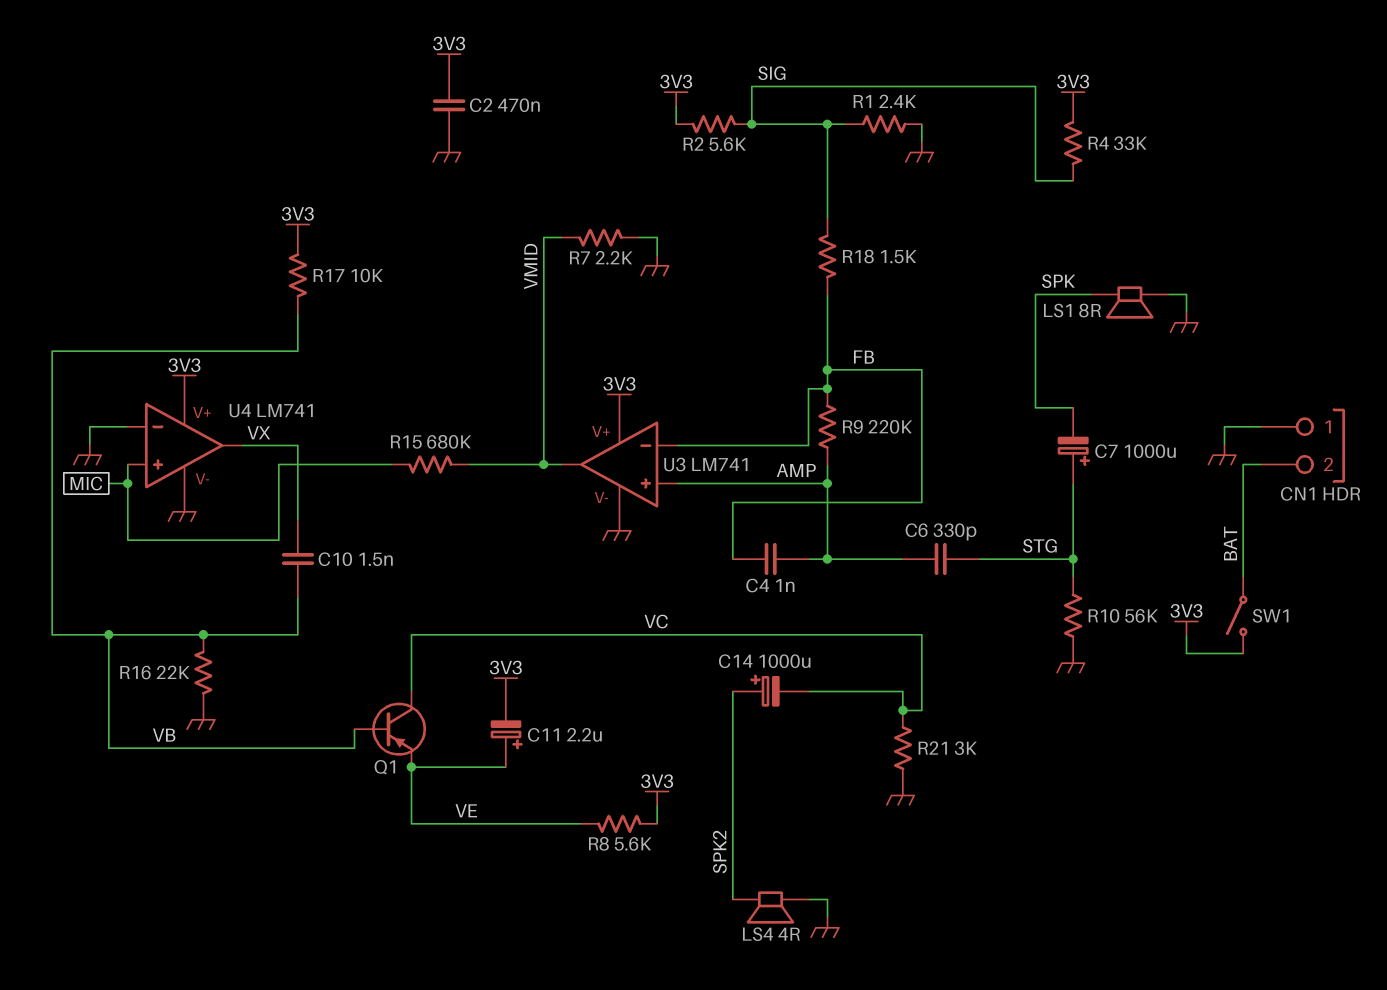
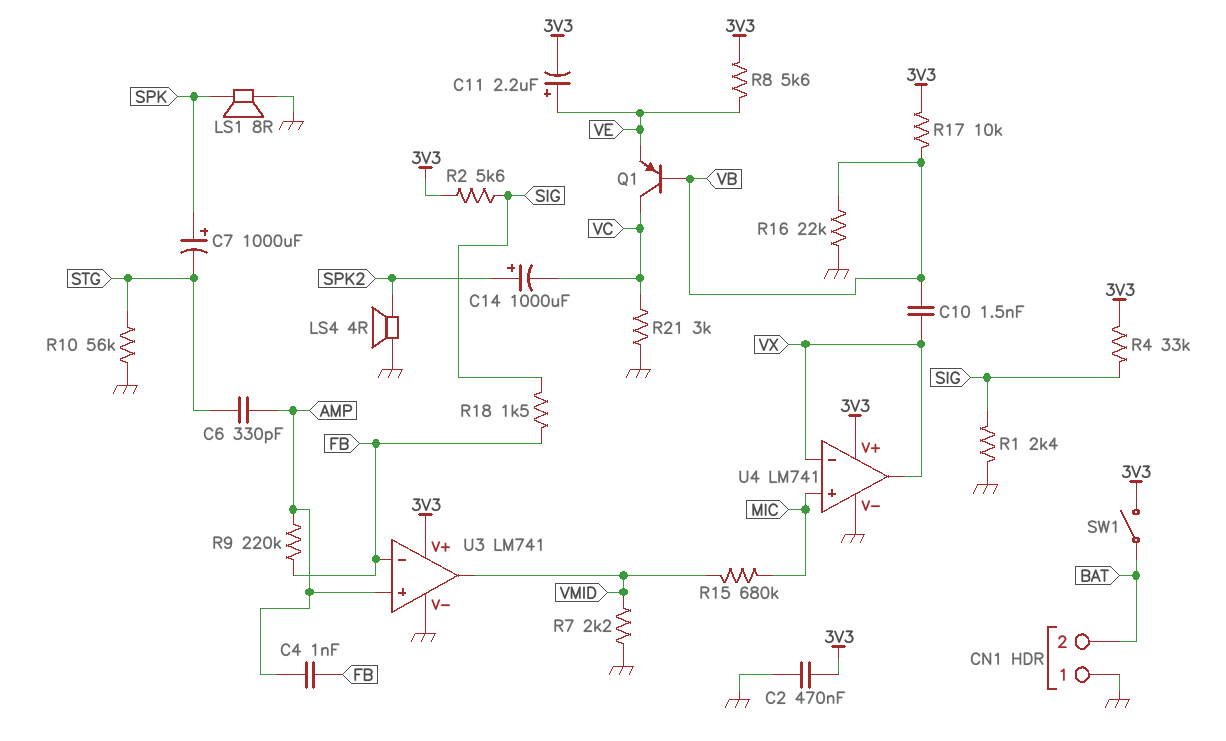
C7: 1000uF (plus STG, minus SPK) -> 1000uF (plus SPK, minus STG)
U4 pin in-: GND -> VX

